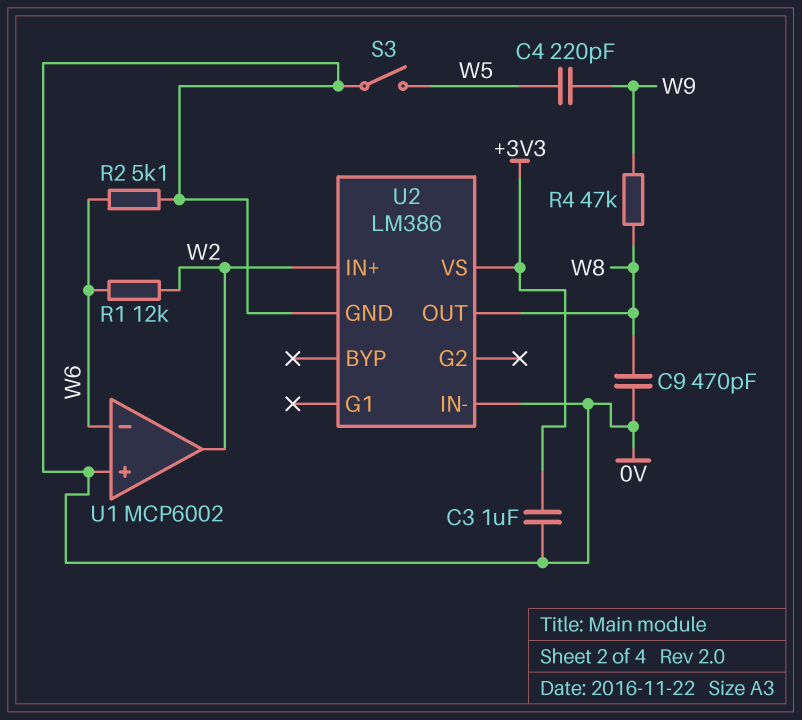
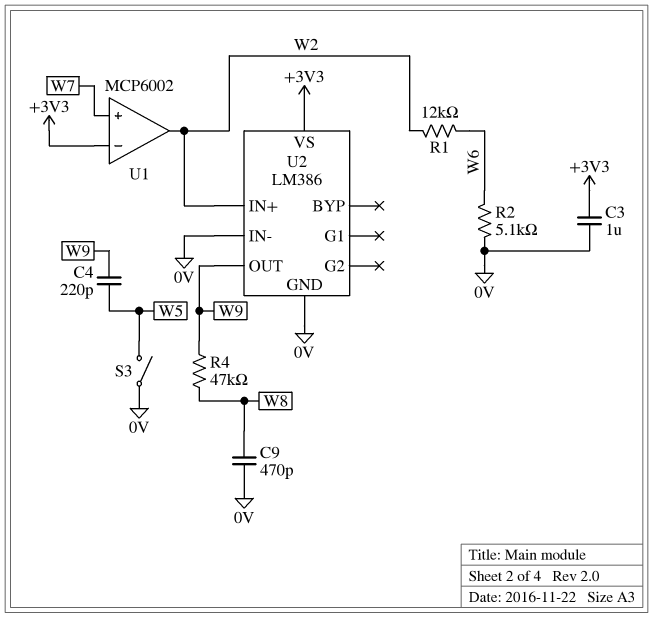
U1 pin in+: 0V -> W7
U1 pin in-: W6 -> +3V3
U2 pin OUT: W8 -> W9

